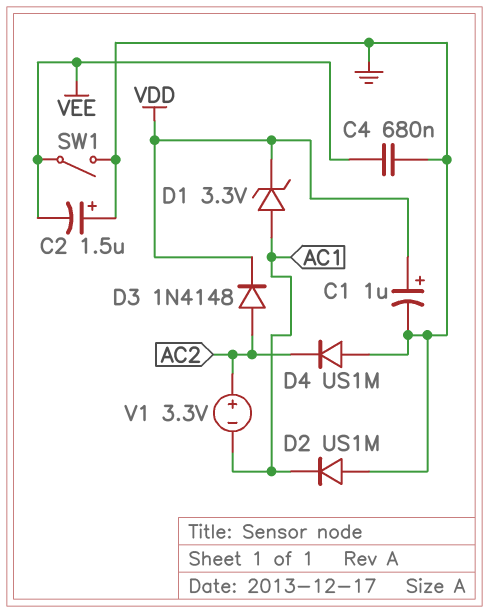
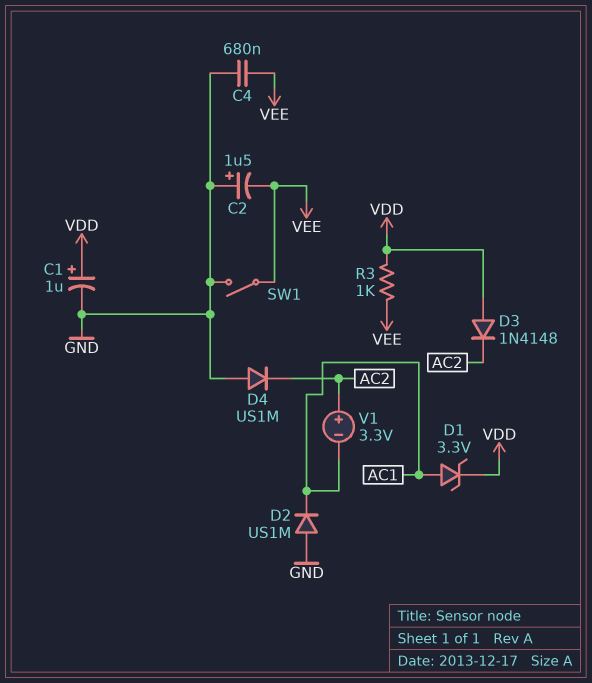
D3: diode 1N4148 (A AC2, K VDD) -> diode 1N4148 (A VDD, K AC2)
R3: none -> 1k (VDD, VEE)

